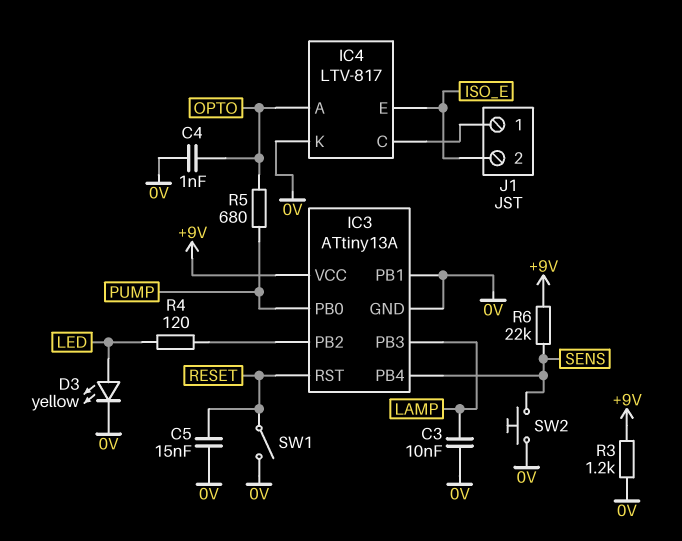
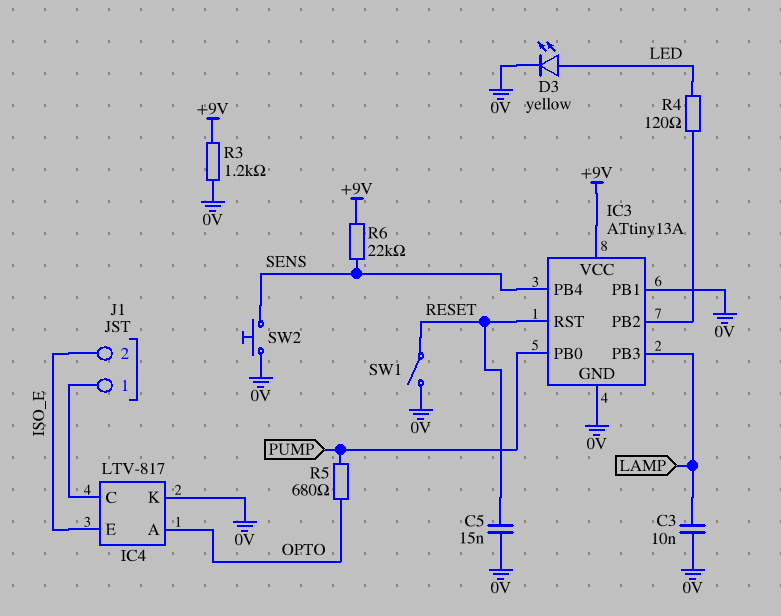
C4: 1nF (0V, OPTO) -> none

